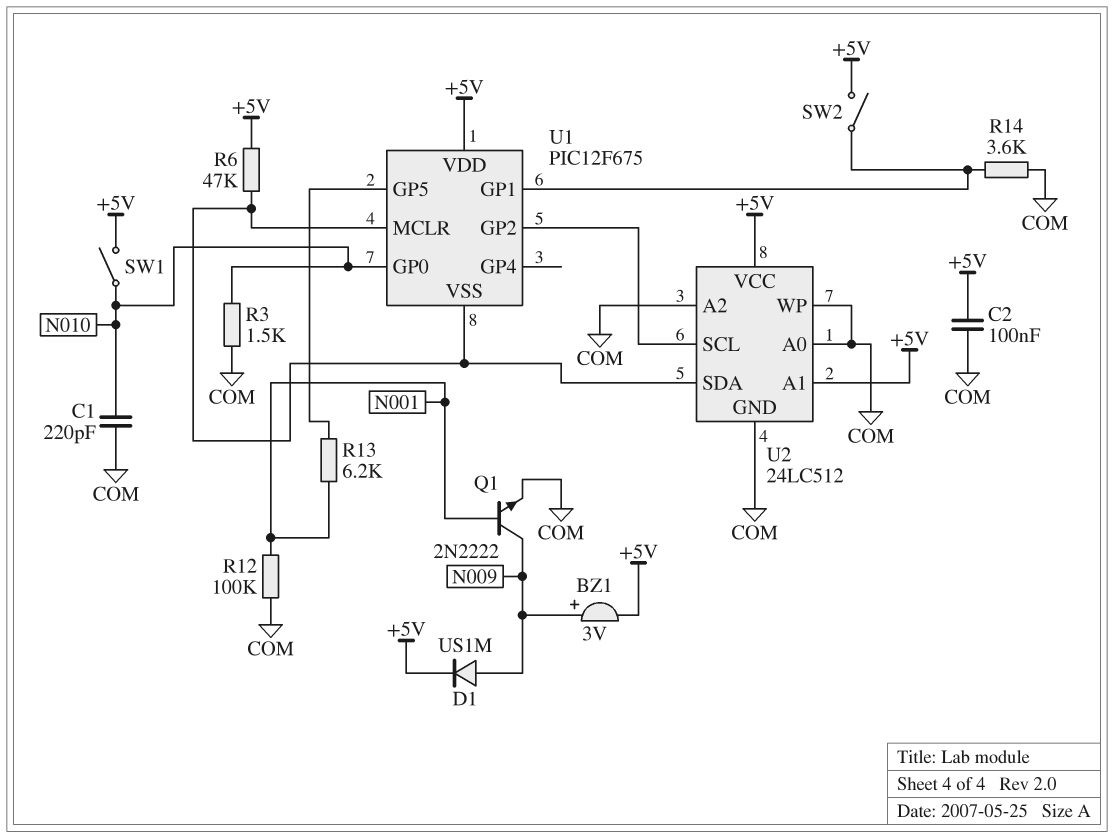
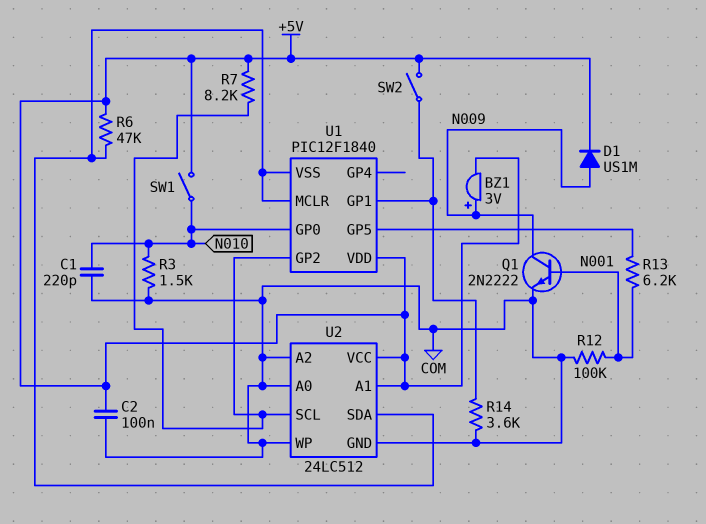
R7: none -> 8.2k (+5V, U1/GP2)
U1: PIC12F675 -> PIC12F1840

